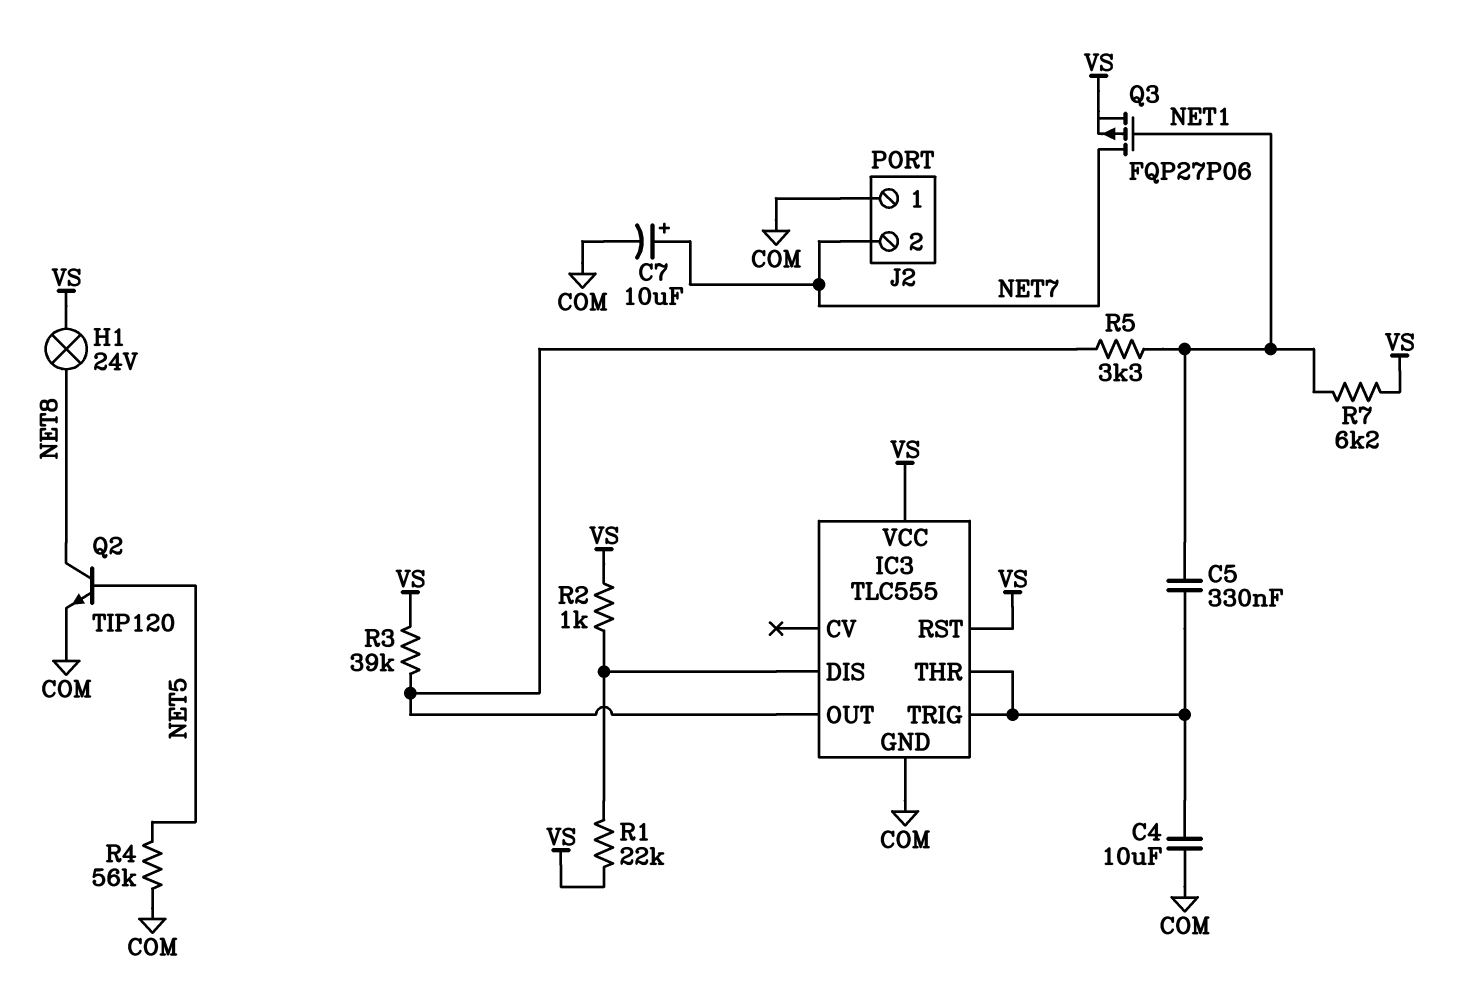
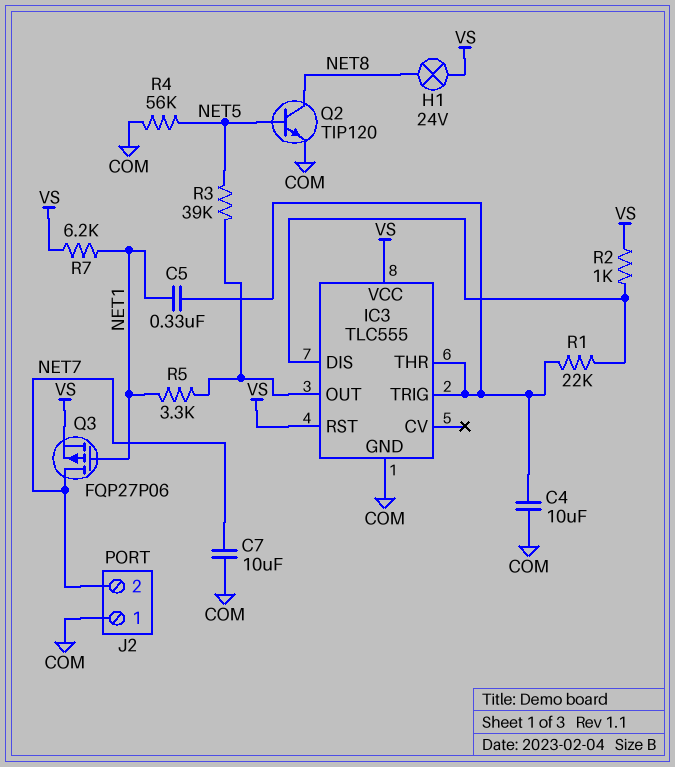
C7: 10uF (plus NET7, minus COM) -> 10uF (COM, NET7)
R1: 22k (IC3/DIS, VS) -> 22k (IC3/DIS, IC3/THR)
R3: 39k (IC3/OUT, VS) -> 39k (IC3/OUT, NET5)

